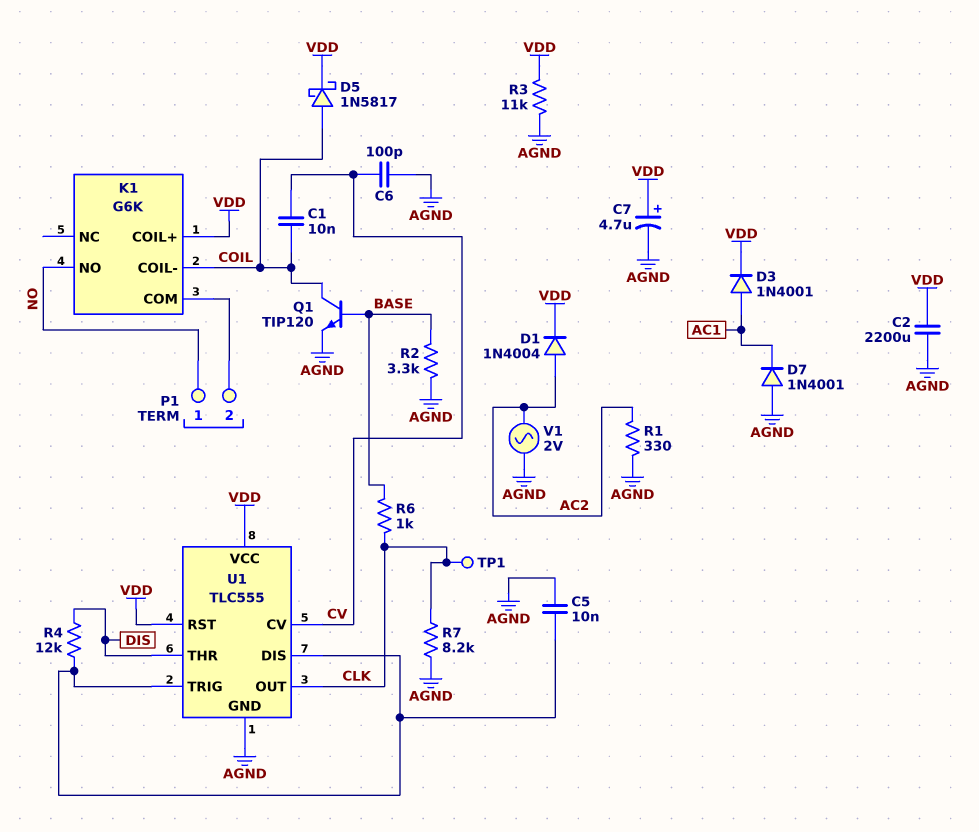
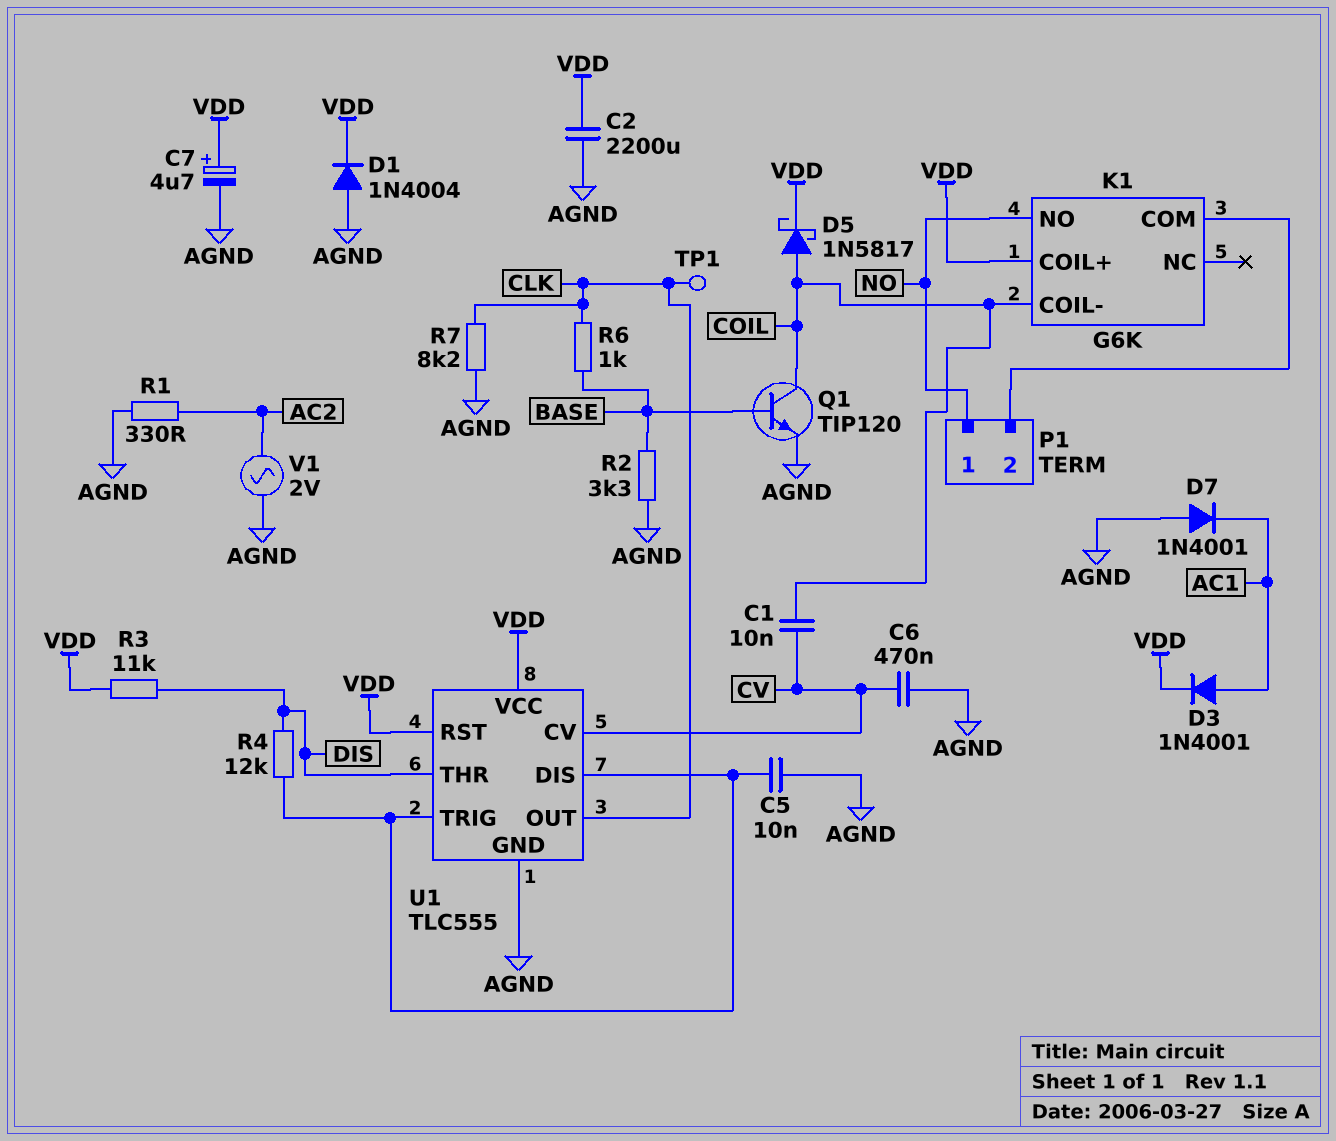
C6: 100pF (AGND, CV) -> 470nF (AGND, CV)
D1: diode 1N4004 (A AC2, K VDD) -> diode 1N4004 (A AGND, K VDD)
R3: 11k (AGND, VDD) -> 11k (DIS, VDD)

